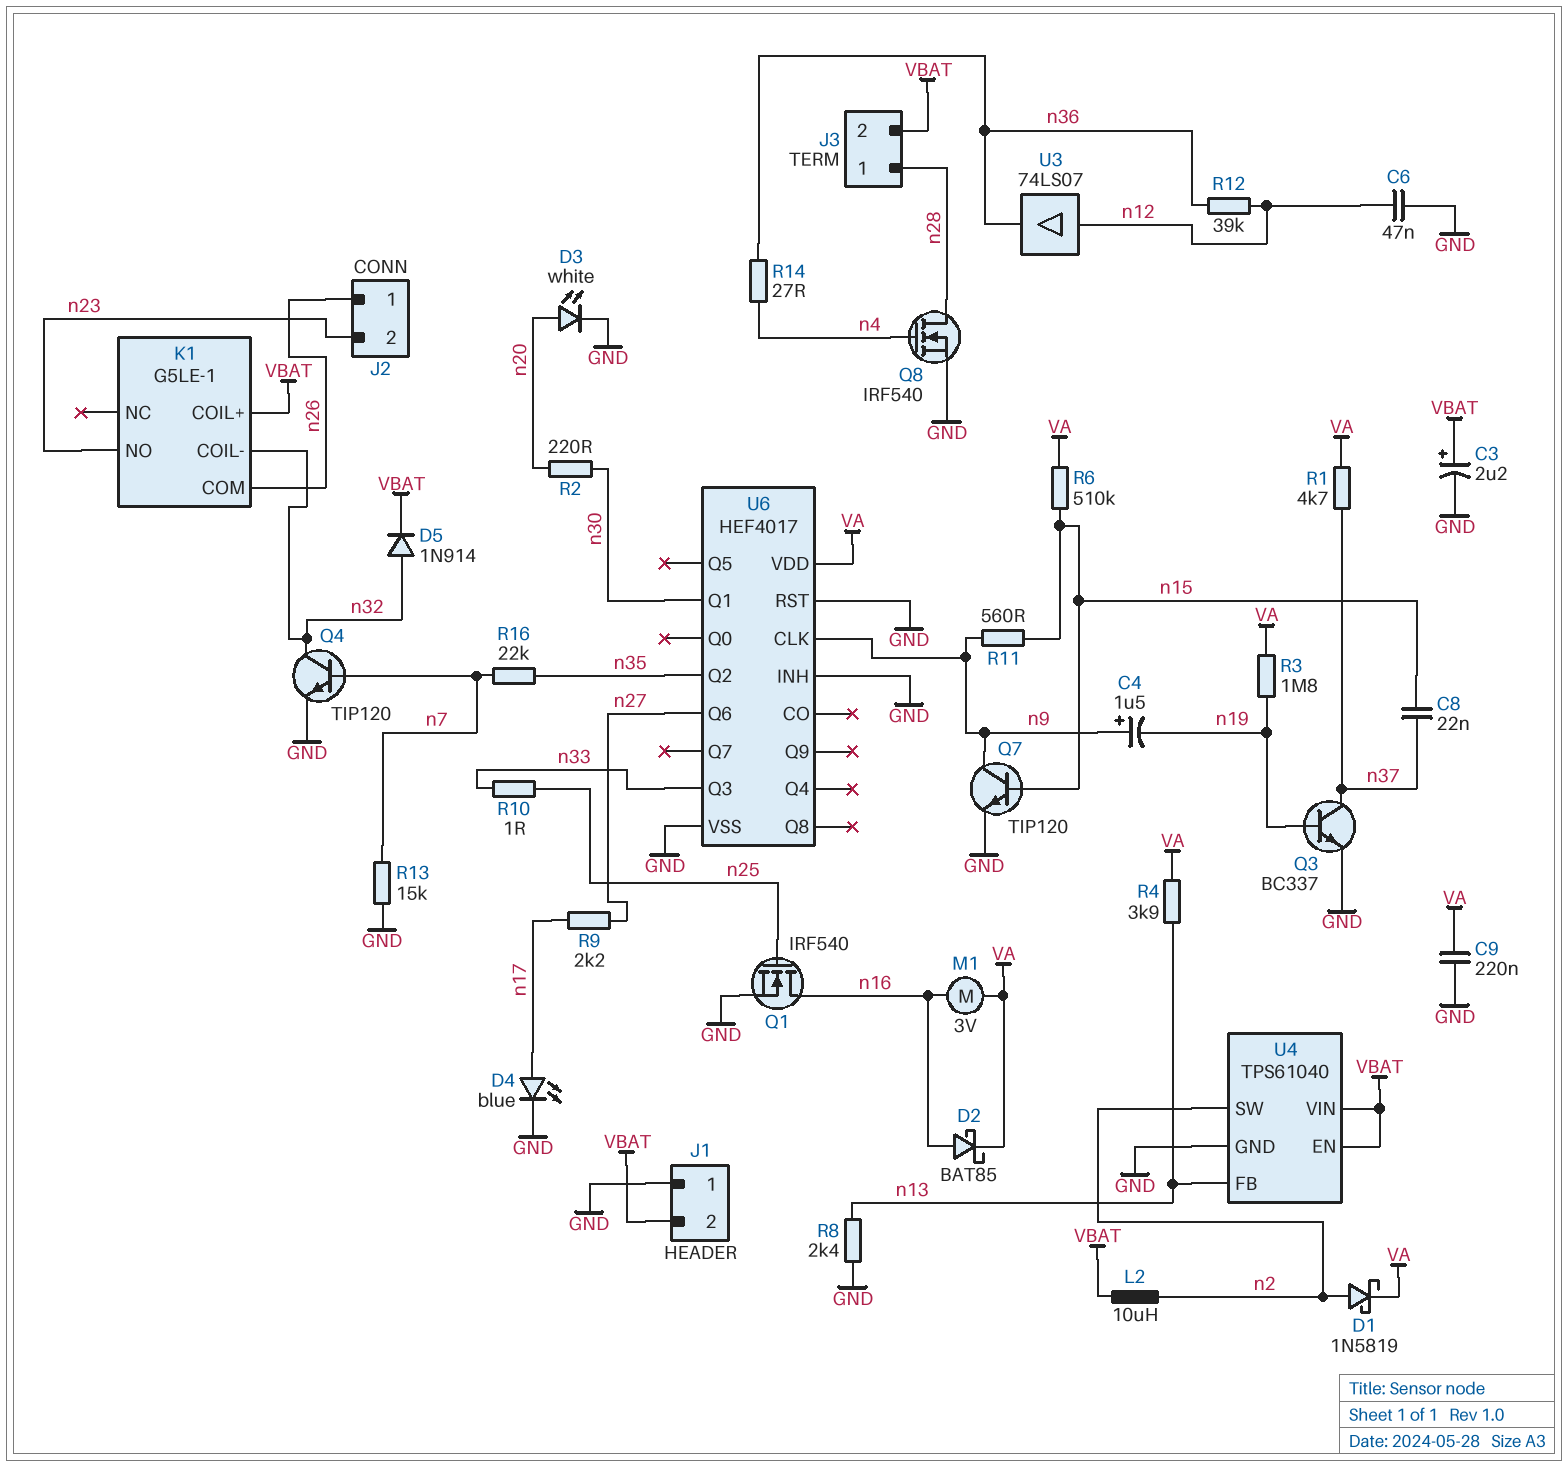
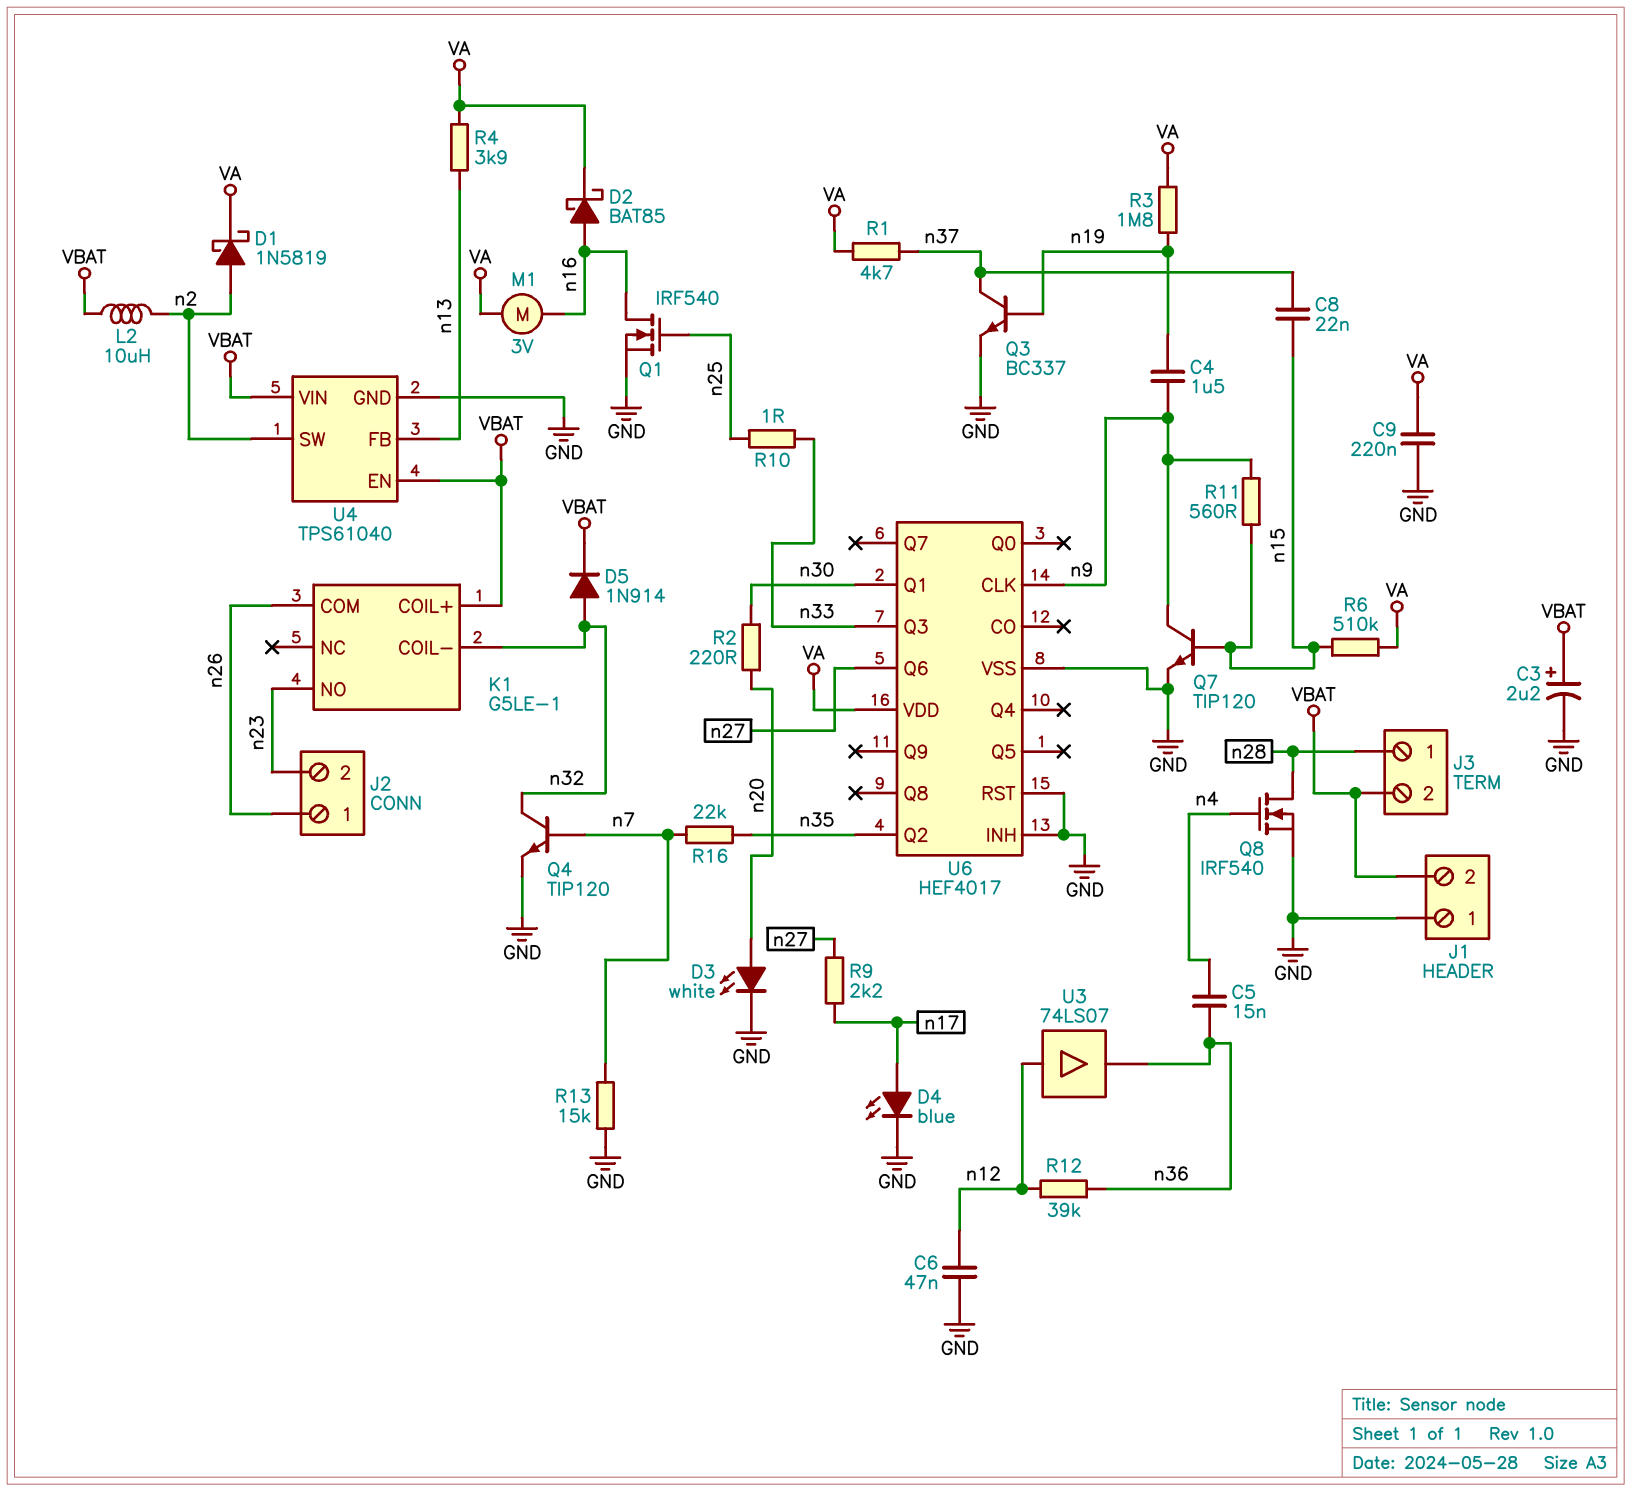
C4: 1.5uF (plus n9, minus n19) -> 1.5uF (n9, n19)
C5: none -> 15nF (n4, n36)
R8: 2.4k (GND, n13) -> none
R14: 27 (n4, n36) -> none

